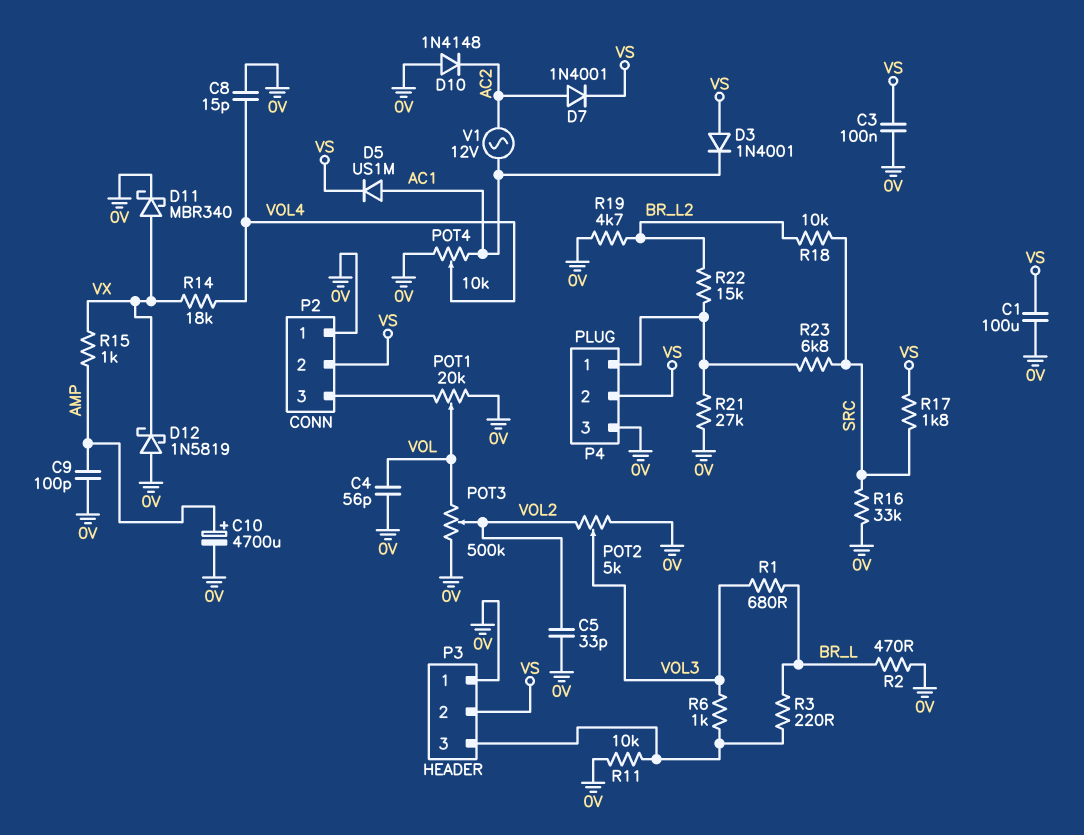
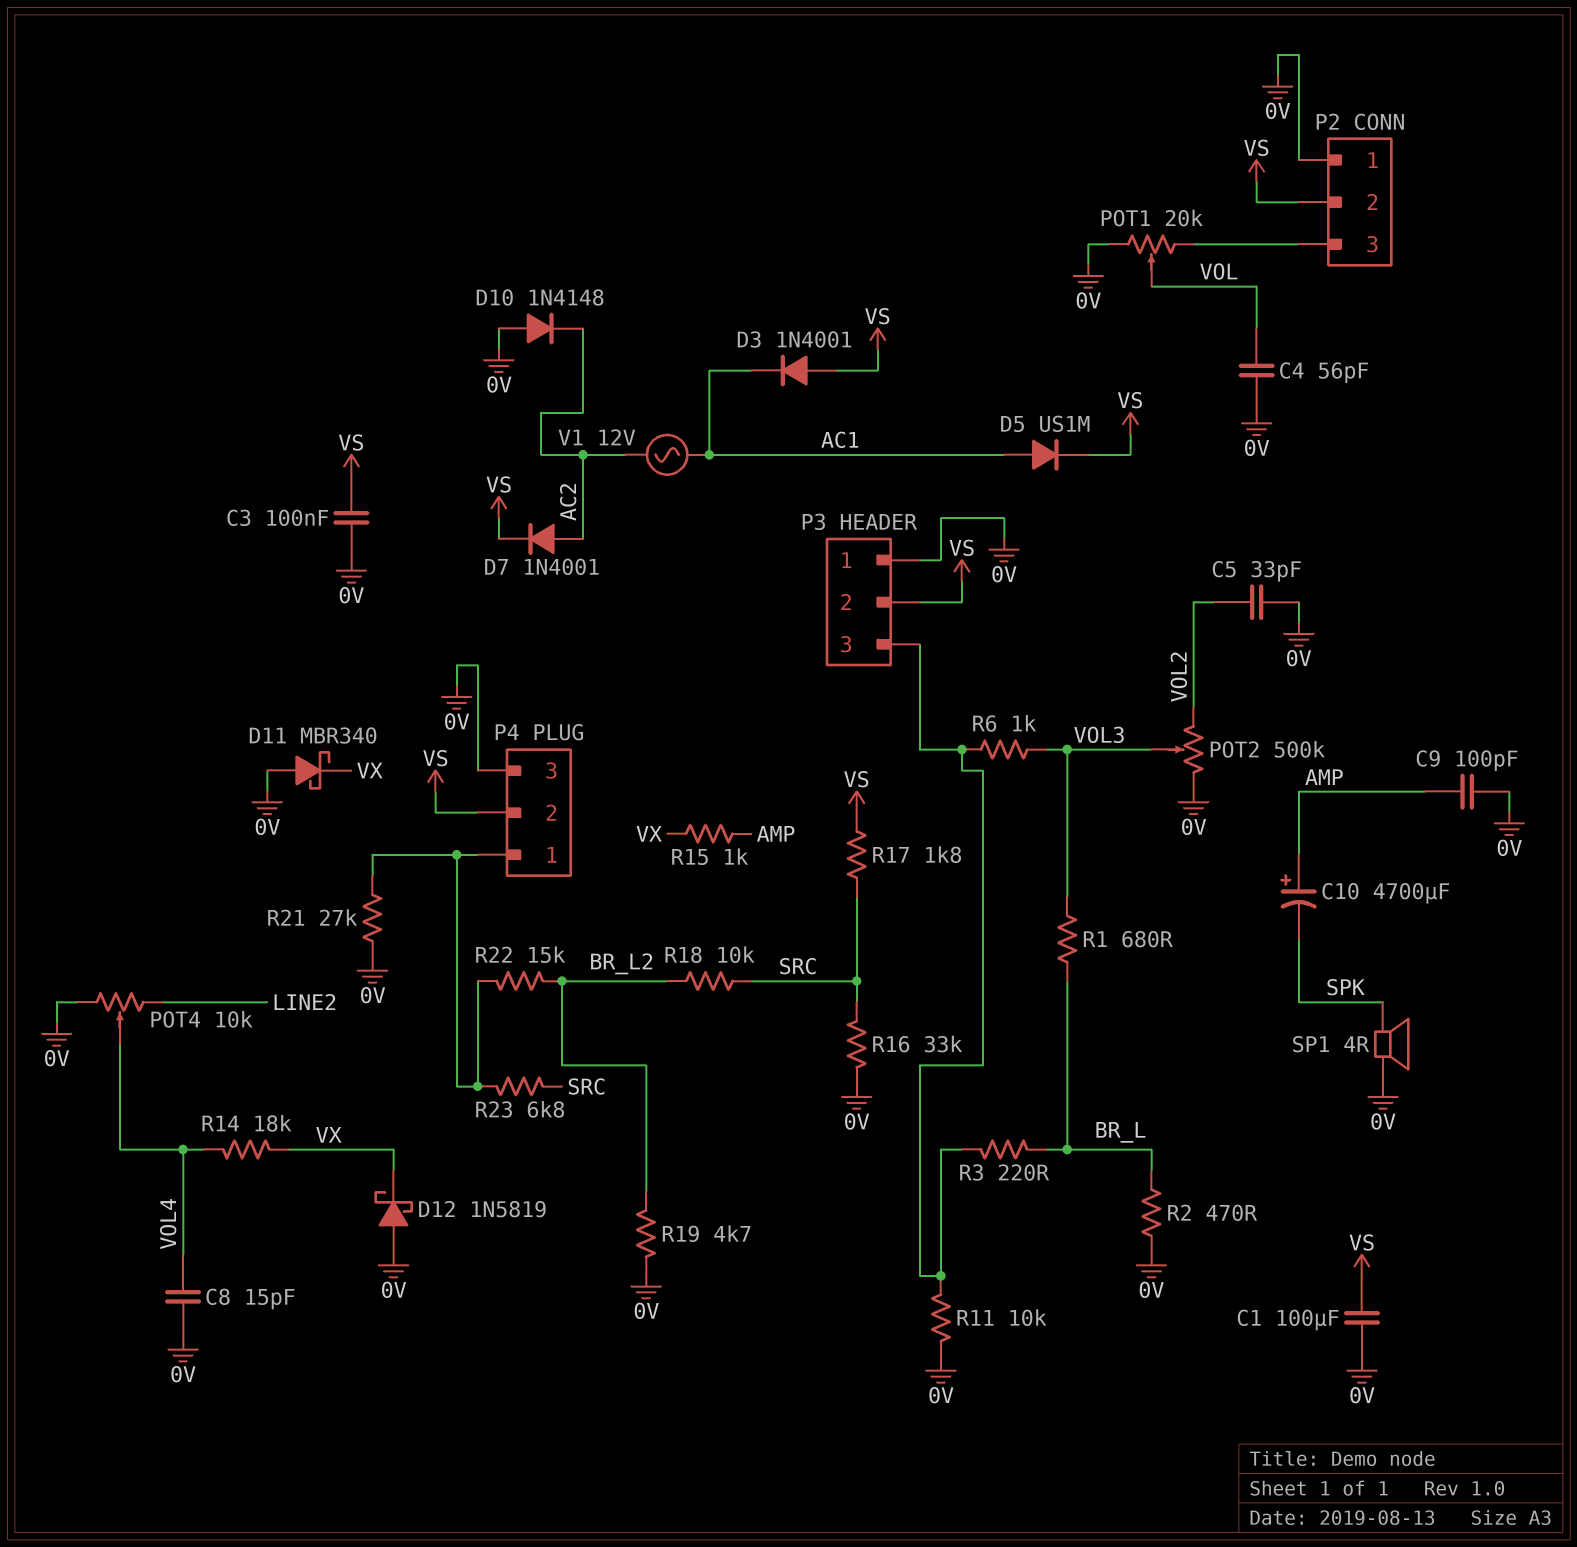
C10: 4700uF (plus AMP, minus 0V) -> 4700uF (plus AMP, minus SPK)
D11: schottky MBR340 (A VX, K 0V) -> schottky MBR340 (A 0V, K VX)
POT2: 5k (0V, VOL2, wiper VOL3) -> 500k (0V, VOL2, wiper VOL3)
POT3: 500k (0V, VOL, wiper VOL2) -> none
POT4: 10k (0V, AC1, wiper VOL4) -> 10k (0V, LINE2, wiper VOL4)
SP1: none -> speaker 4R (0V, SPK)

